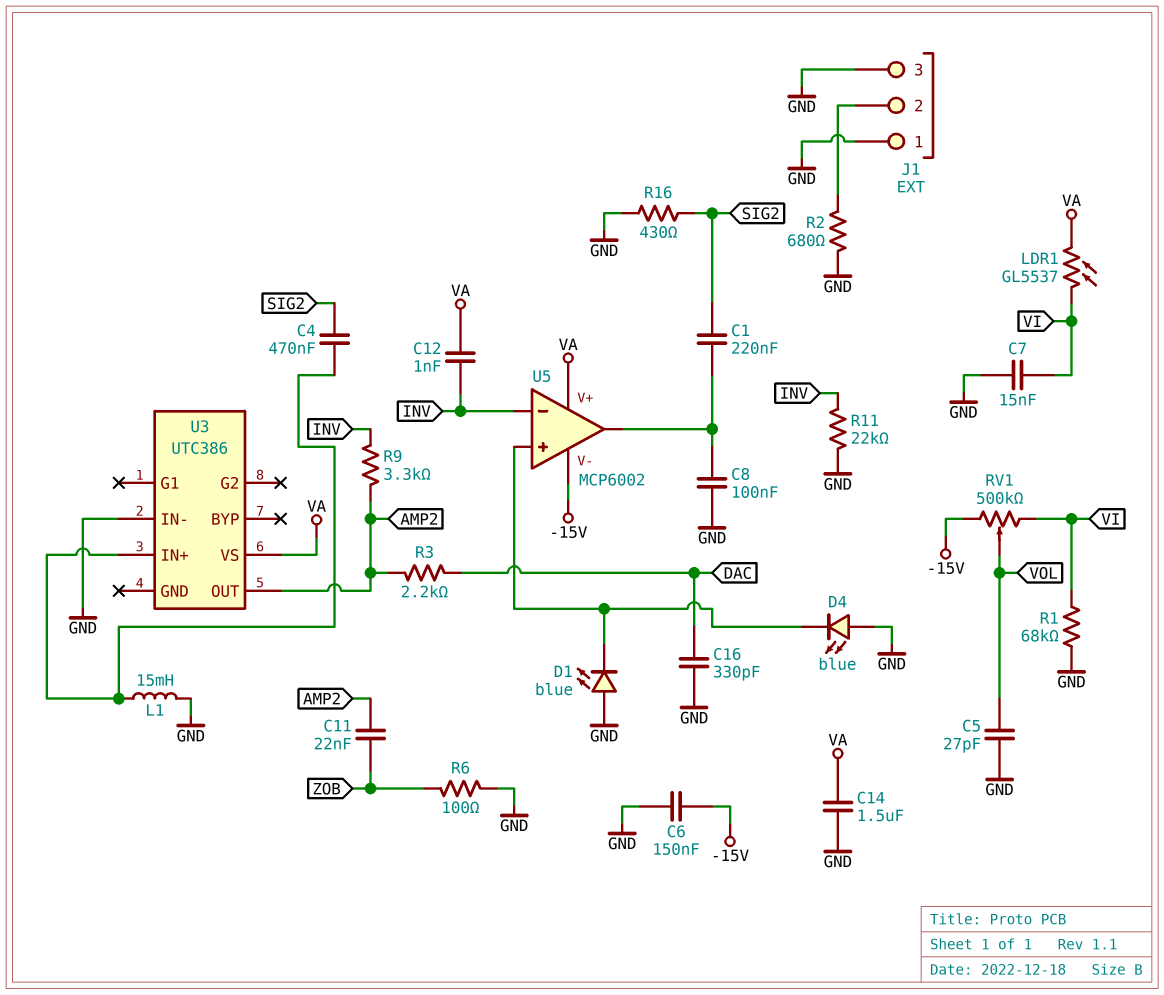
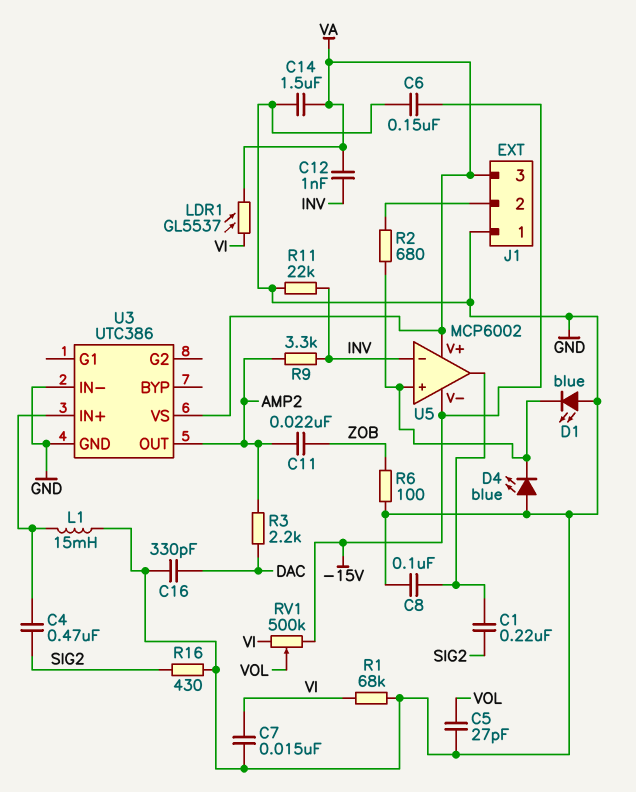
J1 pin 3: GND -> VA
R2: 680 (GND, J1/2) -> 680 (J1/2, U5/in+)
U3 pin GND: none -> GND

